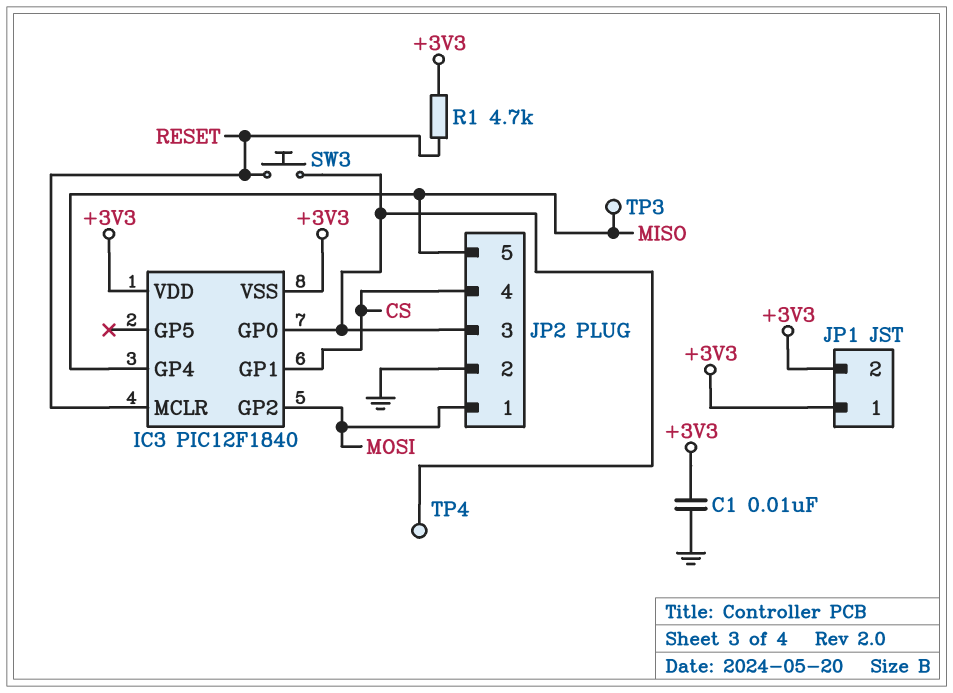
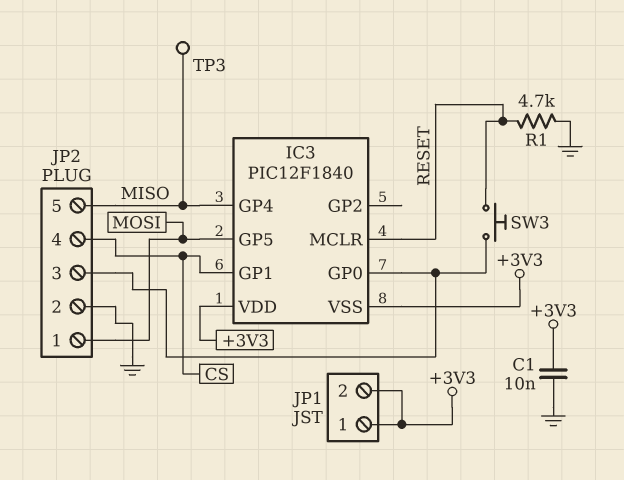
IC3 pin GP2: MOSI -> none
IC3 pin GP5: none -> MOSI
R1: 4.7k (+3V3, RESET) -> 4.7k (GND, RESET)
TP4: test point (IC3/GP0) -> none

